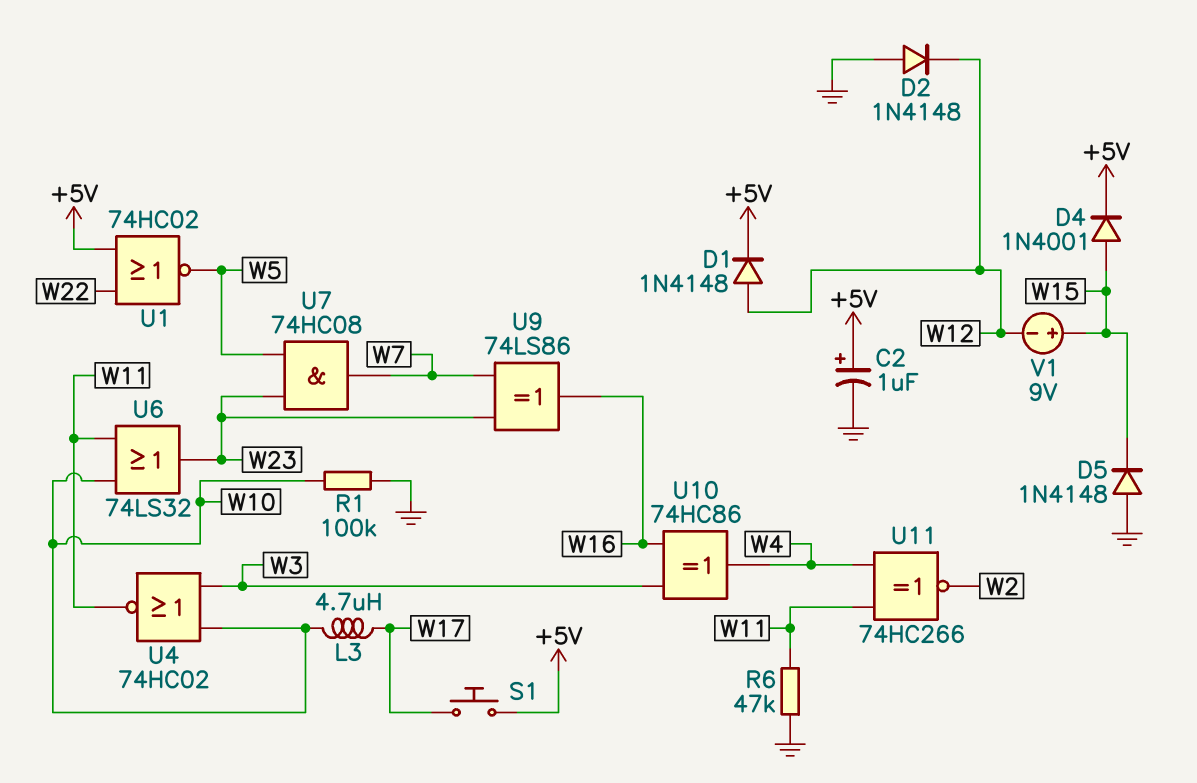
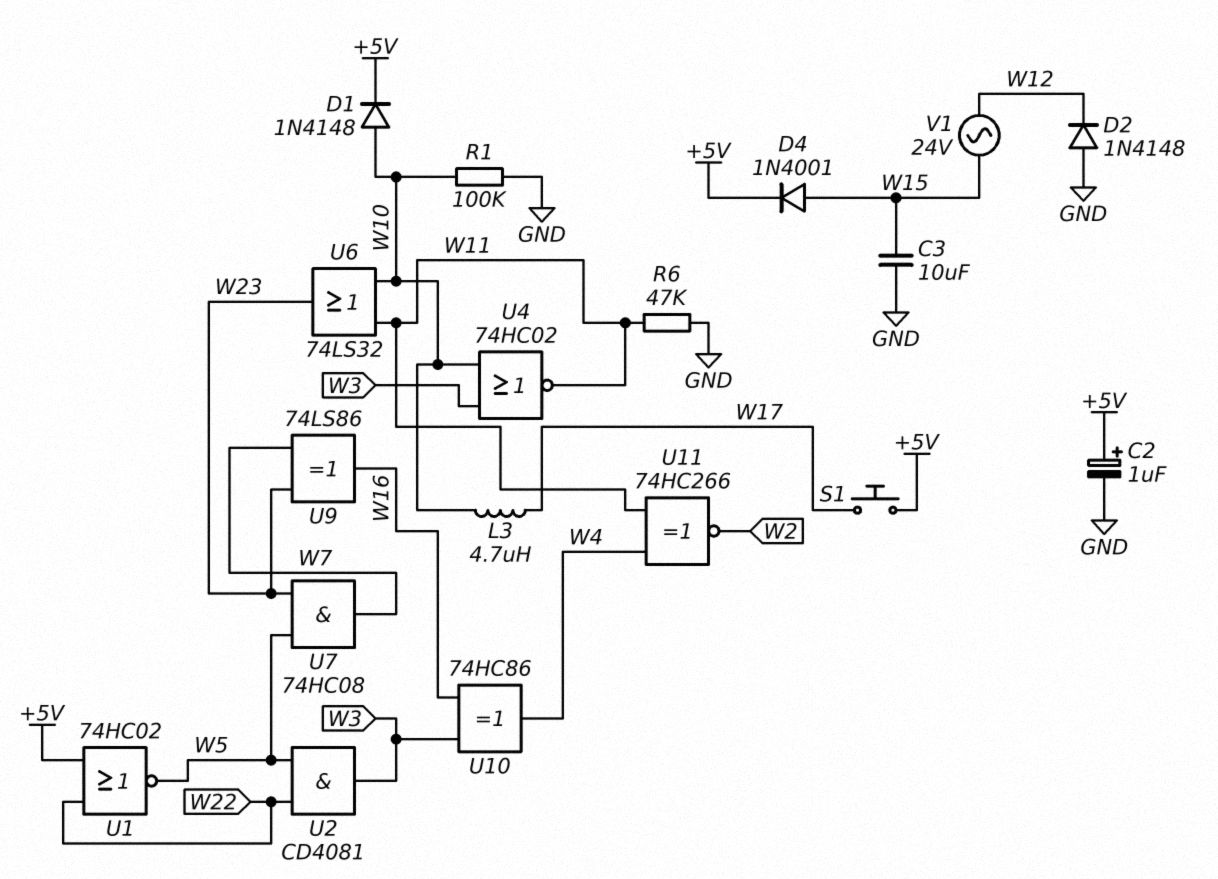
C3: none -> 10uF (GND, W15)
D1: diode 1N4148 (A W12, K +5V) -> diode 1N4148 (A W10, K +5V)
D5: diode 1N4148 (A GND, K W15) -> none
U2: none -> AND CD4081 (in W5, in W22, out W3)
V1: 9V (plus W15, minus W12) -> AC 24V (W12, W15)

